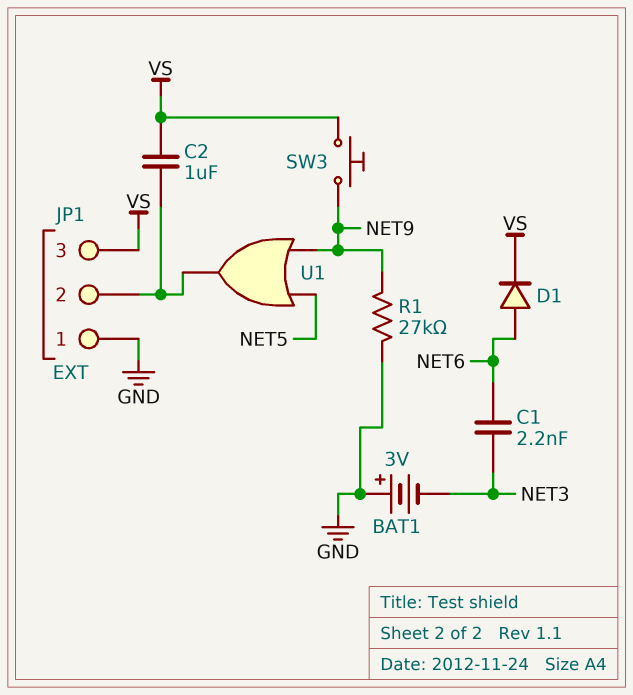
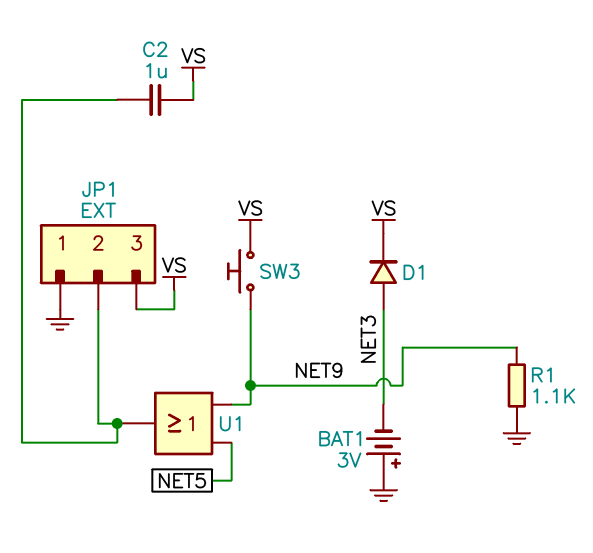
C1: 2.2nF (NET3, NET6) -> none
D1: diode (A NET6, K VS) -> diode (A NET3, K VS)
R1: 27k (GND, NET9) -> 1.1k (GND, NET9)

